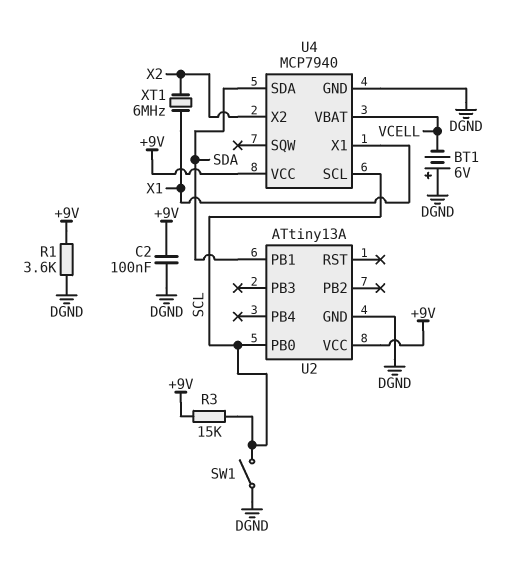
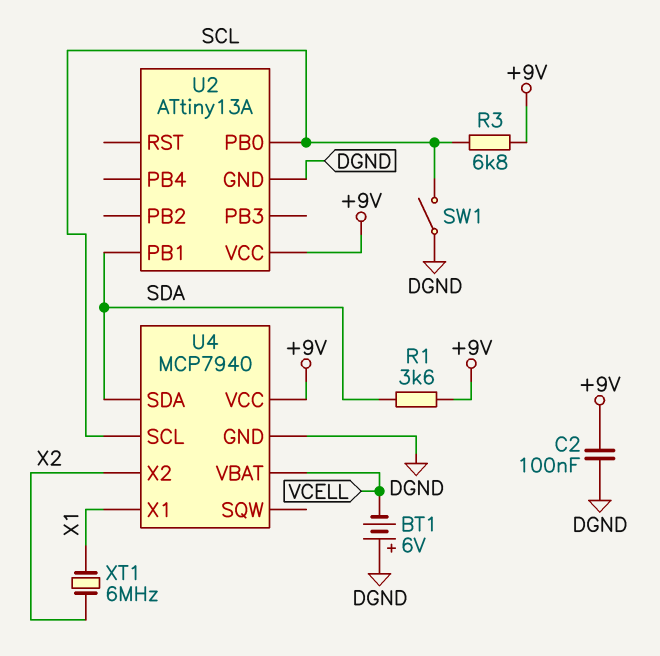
R1: 3.6k (+9V, DGND) -> 3.6k (+9V, SDA)
R3: 15k (+9V, SCL) -> 6.8k (+9V, SCL)

